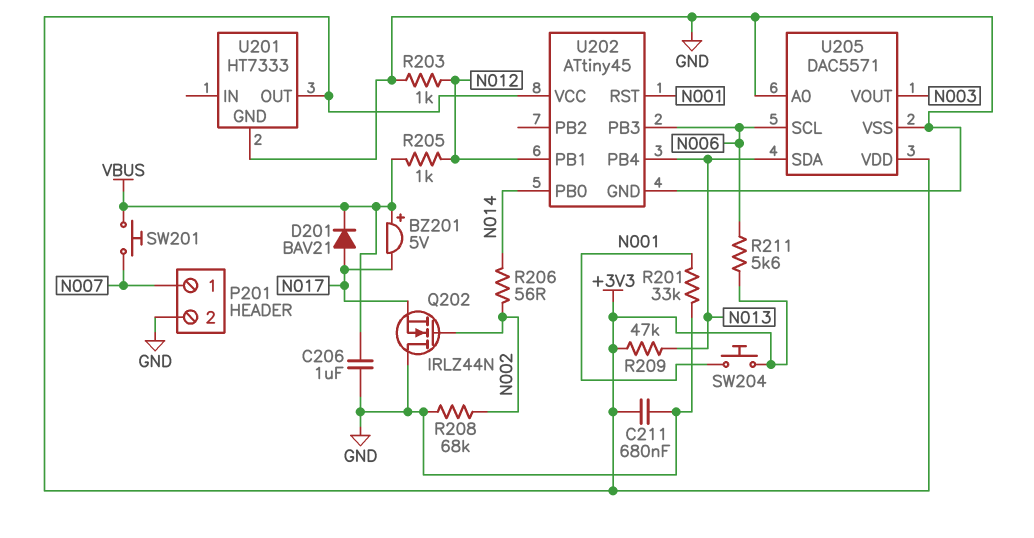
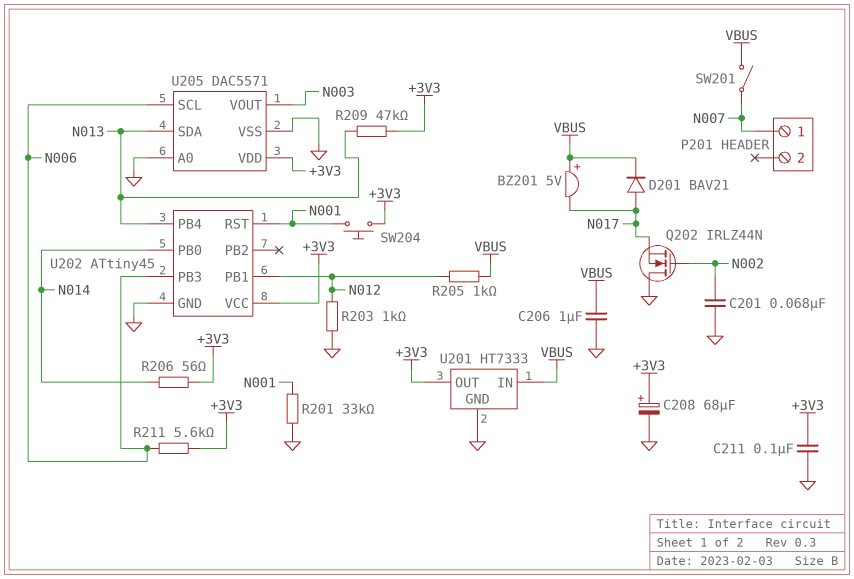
C201: none -> 68nF (GND, N002)
C208: none -> 68uF (plus +3V3, minus GND)
C211: 680nF (+3V3, GND) -> 100nF (+3V3, GND)
P201 pin 2: GND -> none
R206: 56 (N002, N014) -> 56 (+3V3, N014)
R208: 68k (GND, N002) -> none
SW201: button (N007, VBUS) -> switch (N007, VBUS)
U201 pin IN: none -> VBUS

